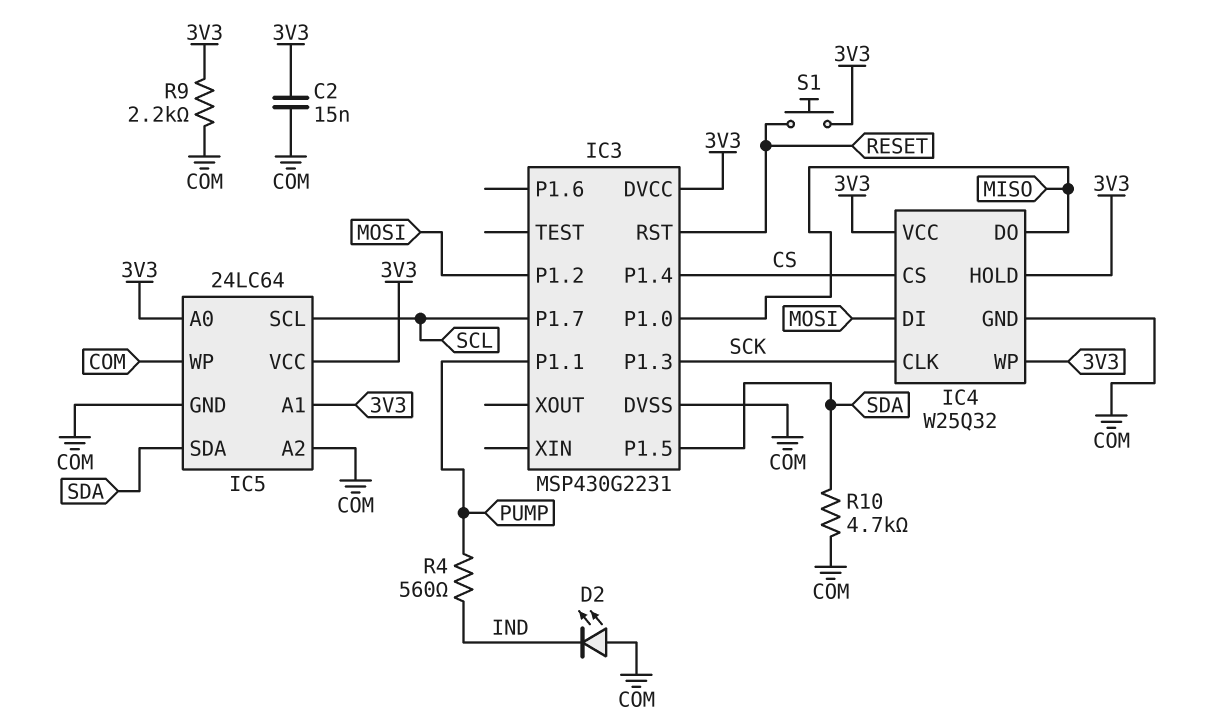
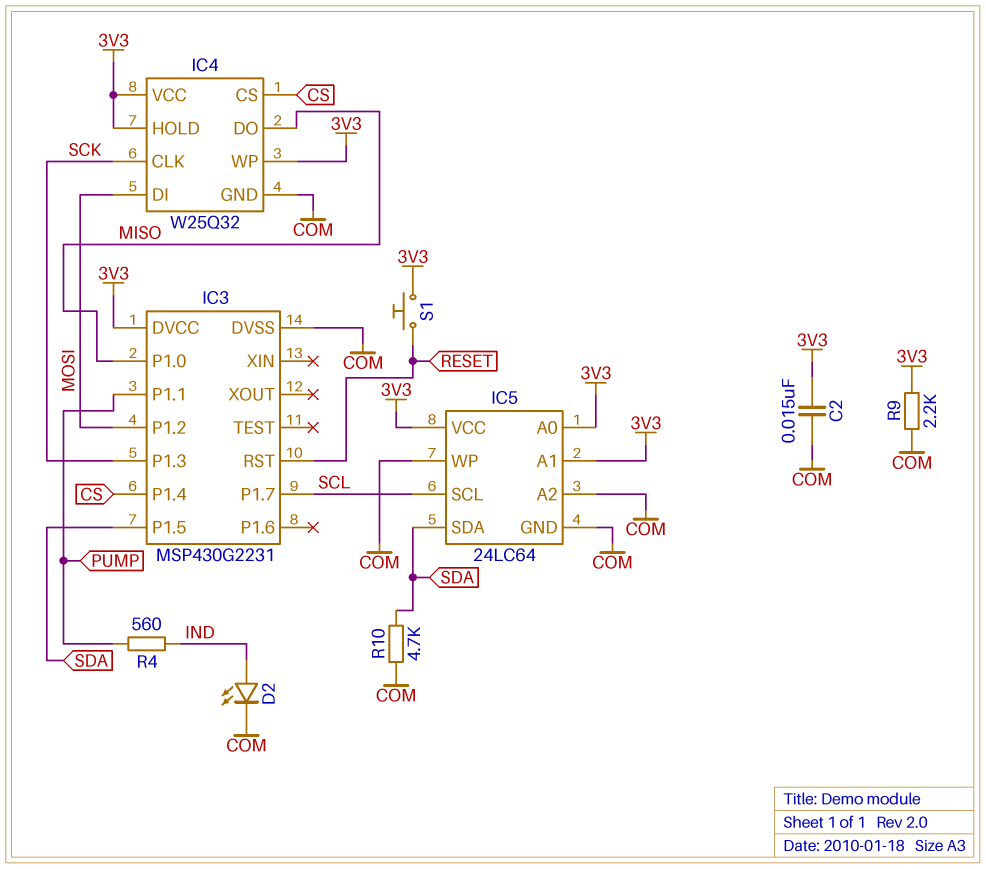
D2: LED (A COM, K IND) -> LED (A IND, K COM)

